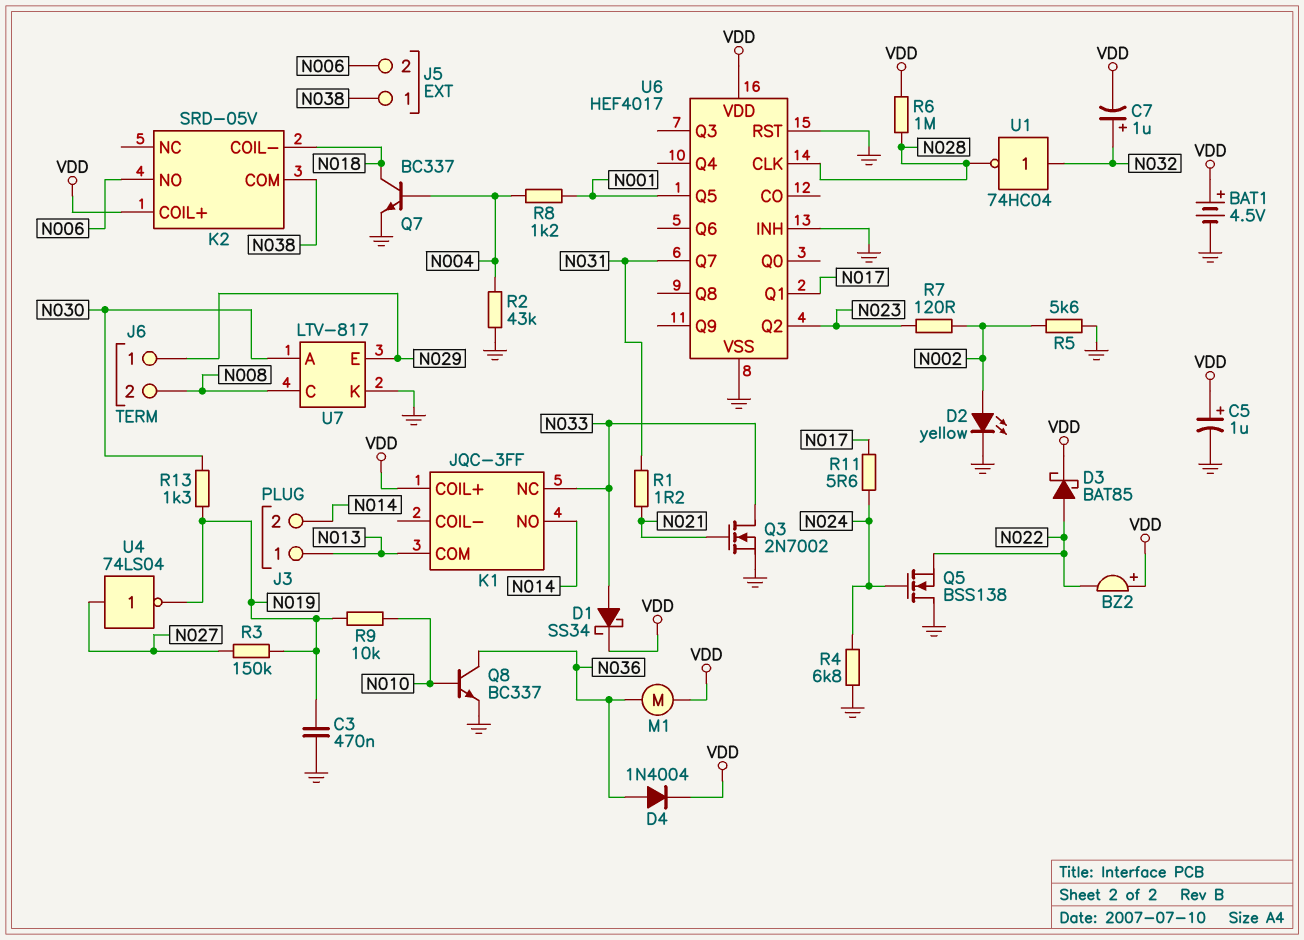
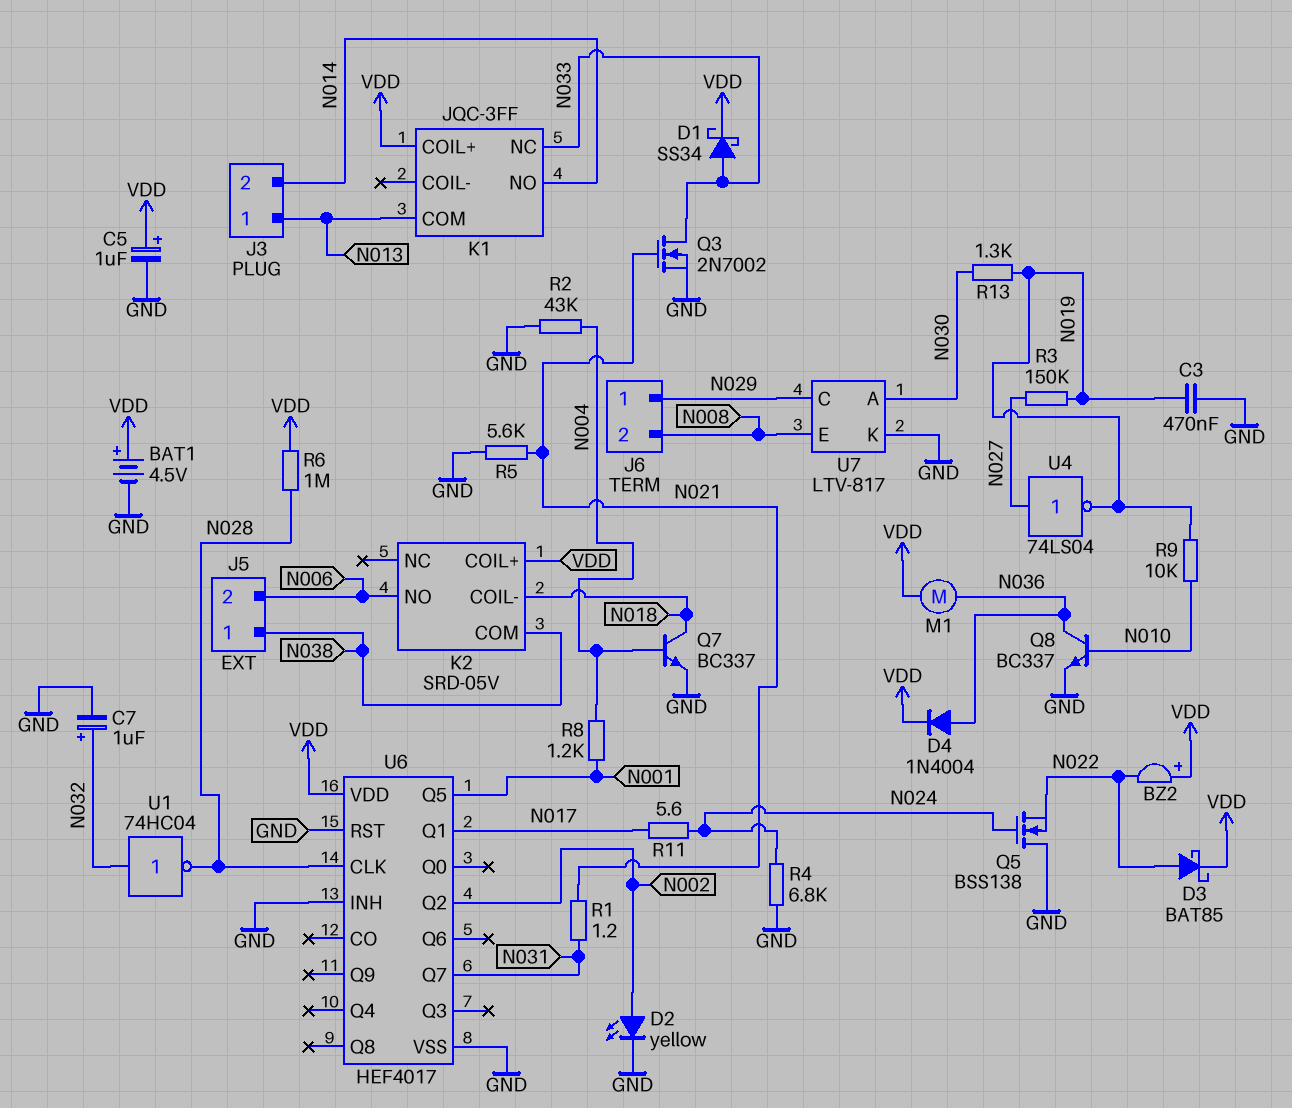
C7: 1uF (plus N032, minus VDD) -> 1uF (plus N032, minus GND)
R5: 5.6k (GND, N002) -> 5.6k (GND, N021)
R7: 120 (N002, N023) -> none
U6 pin Q2: N023 -> N002
U7 pin C: N008 -> N029
U7 pin E: N029 -> N008

